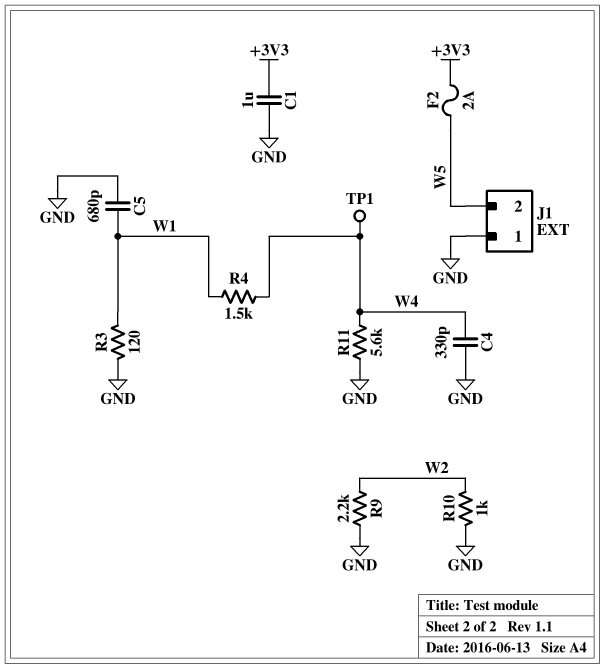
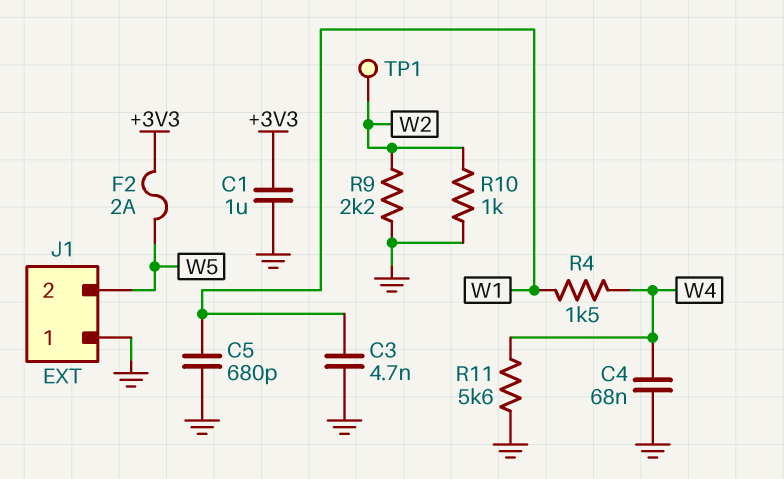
C3: none -> 4.7nF (GND, W1)
C4: 330pF (GND, W4) -> 68nF (GND, W4)
R3: 120 (GND, W1) -> none
TP1: test point (W4) -> test point (W2)

